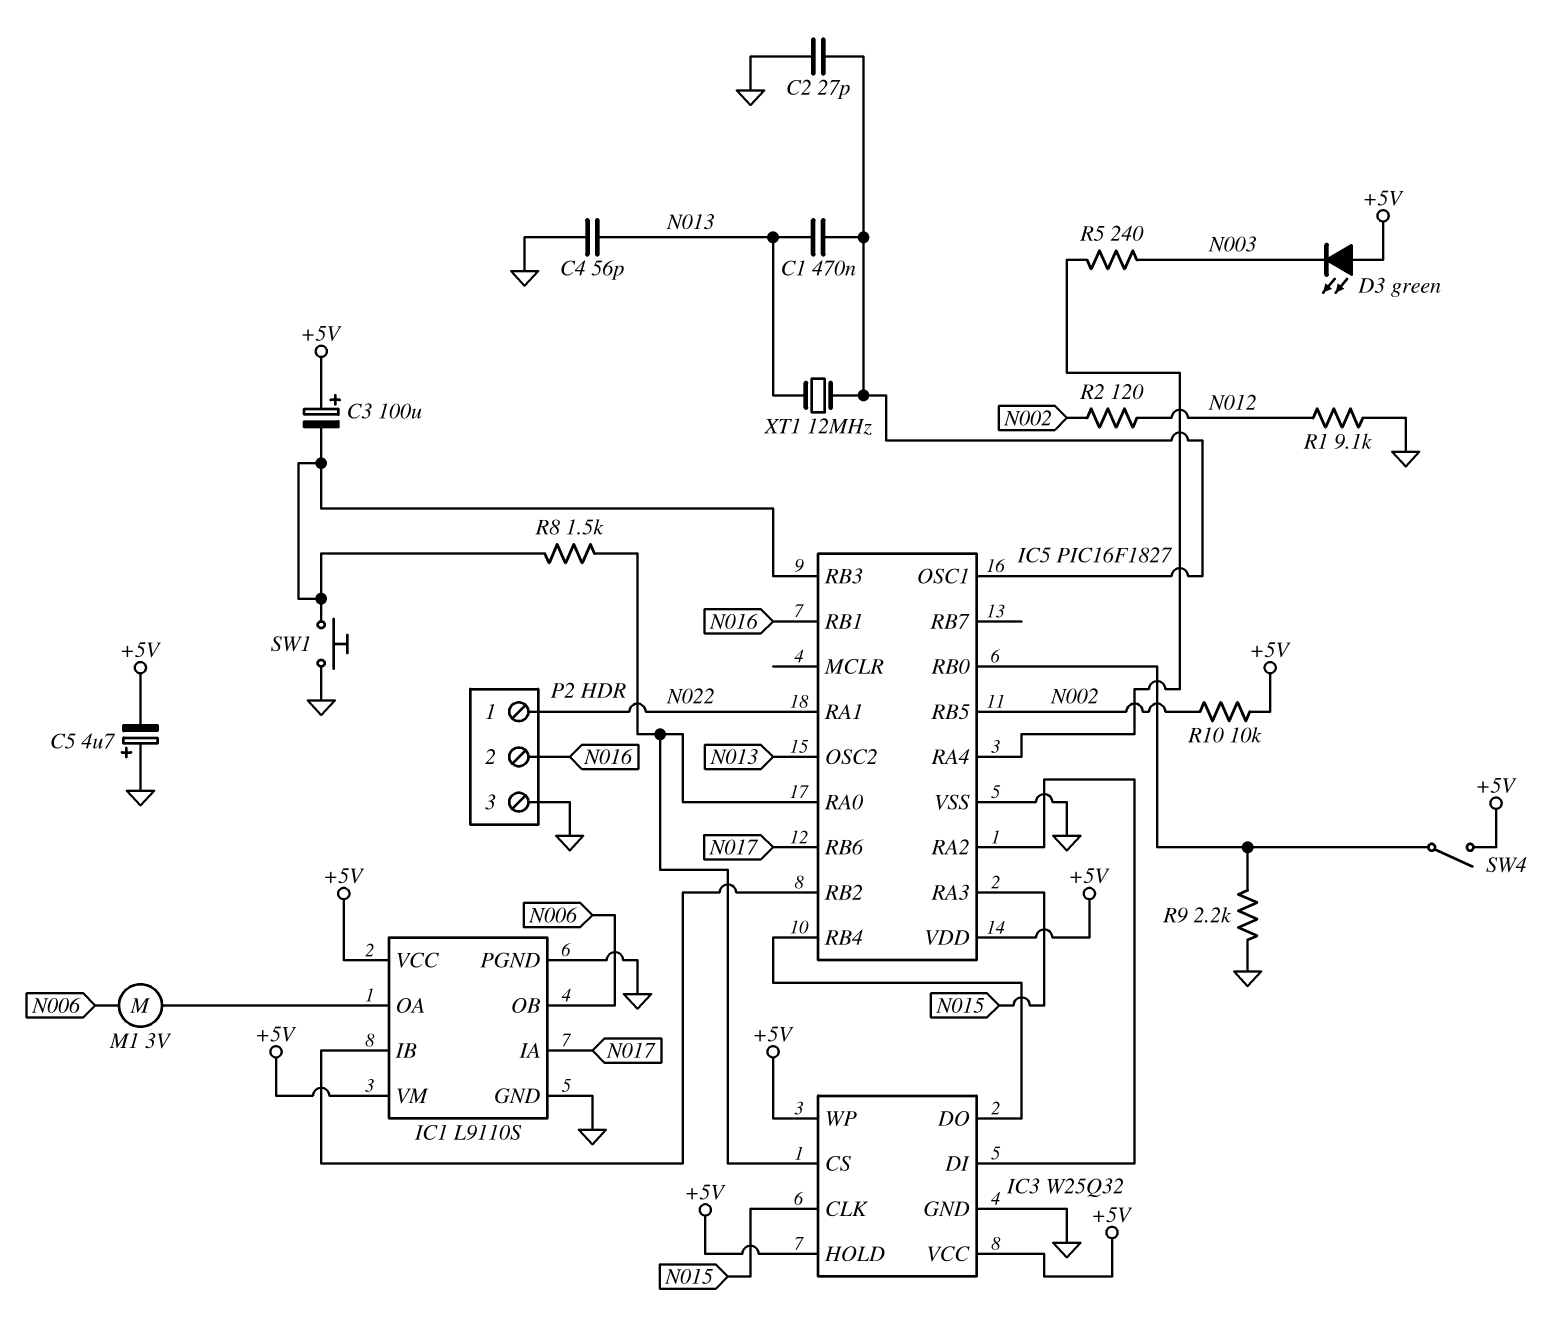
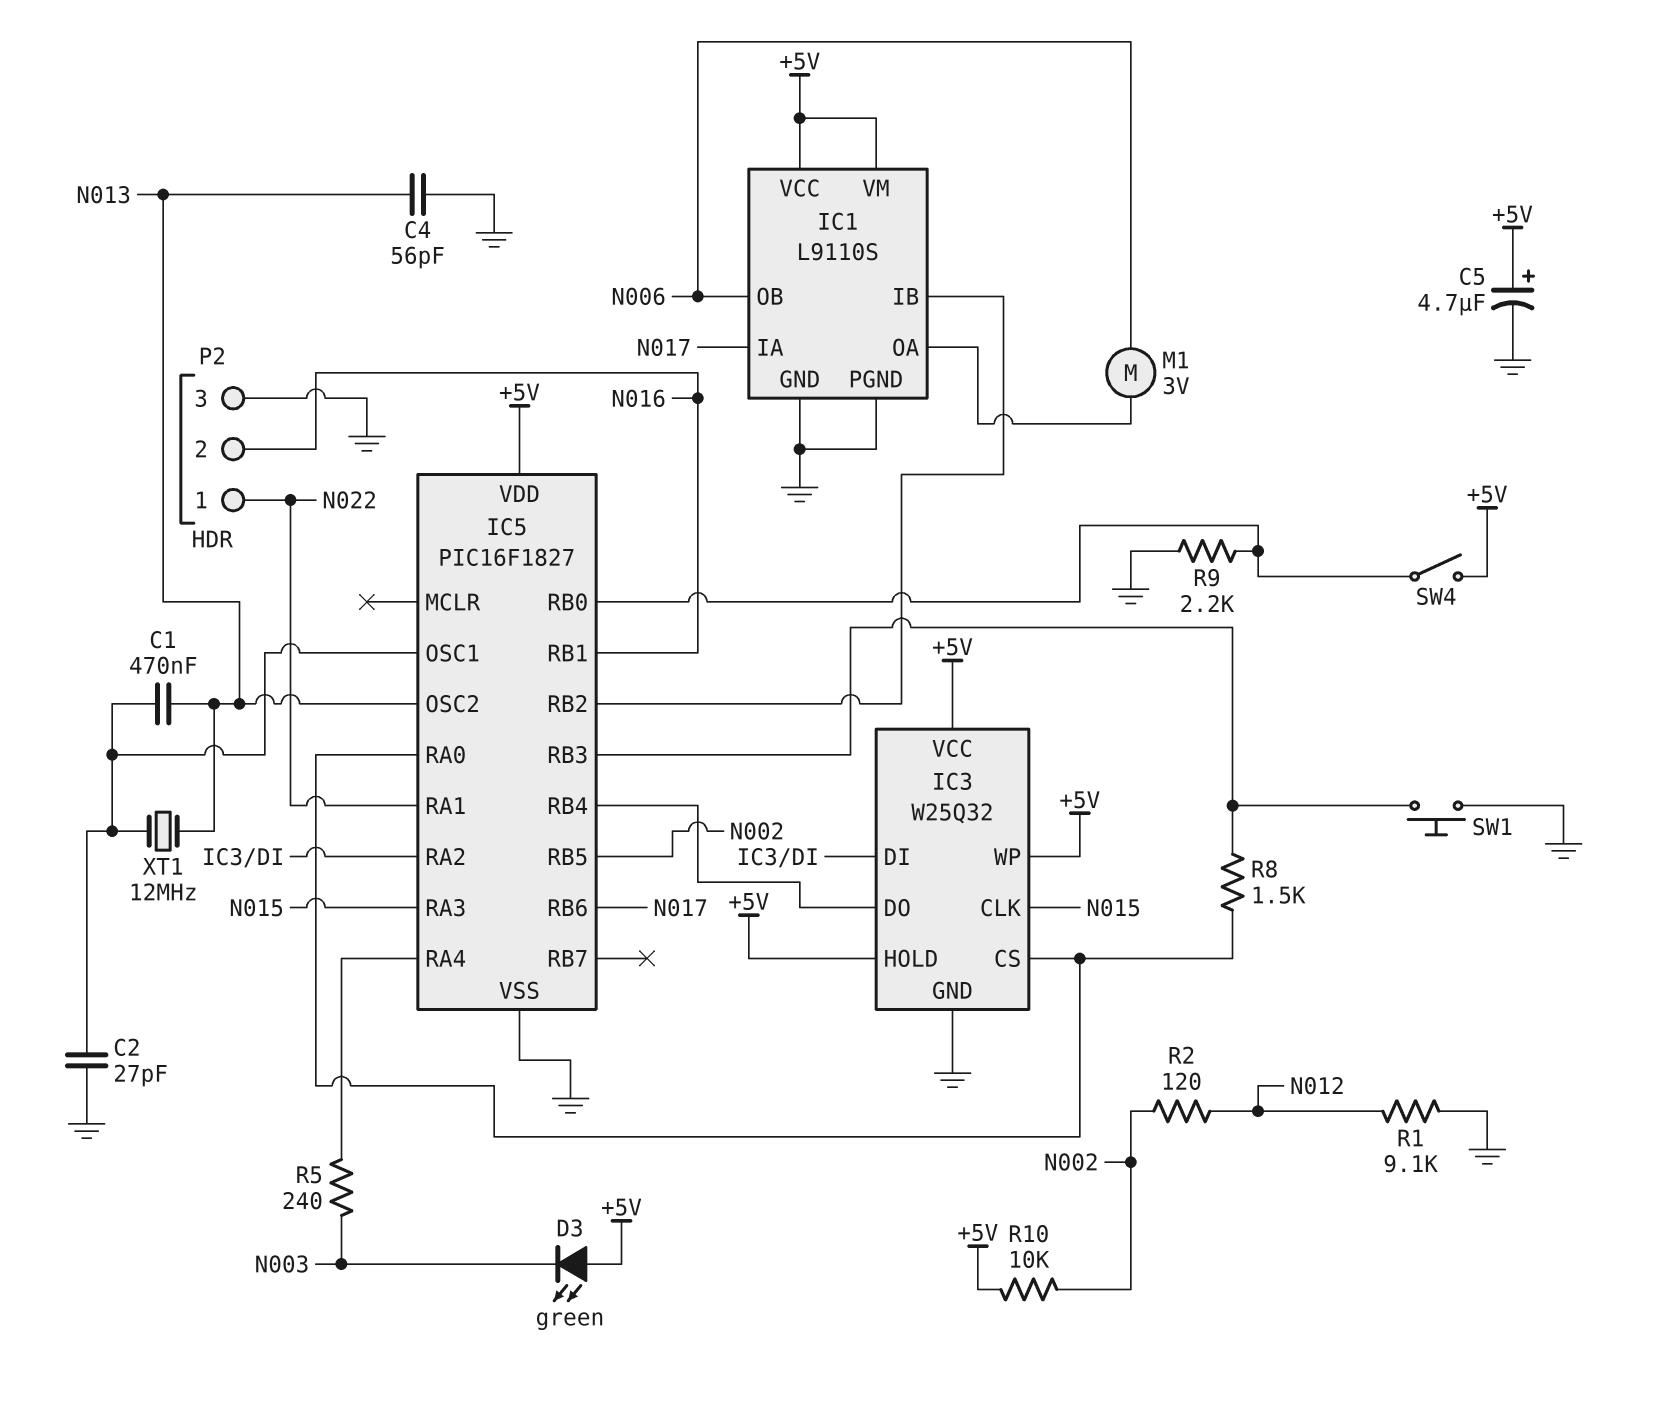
C3: 100uF (plus +5V, minus IC5/RB3) -> none
C5: 4.7uF (plus GND, minus +5V) -> 4.7uF (plus +5V, minus GND)

